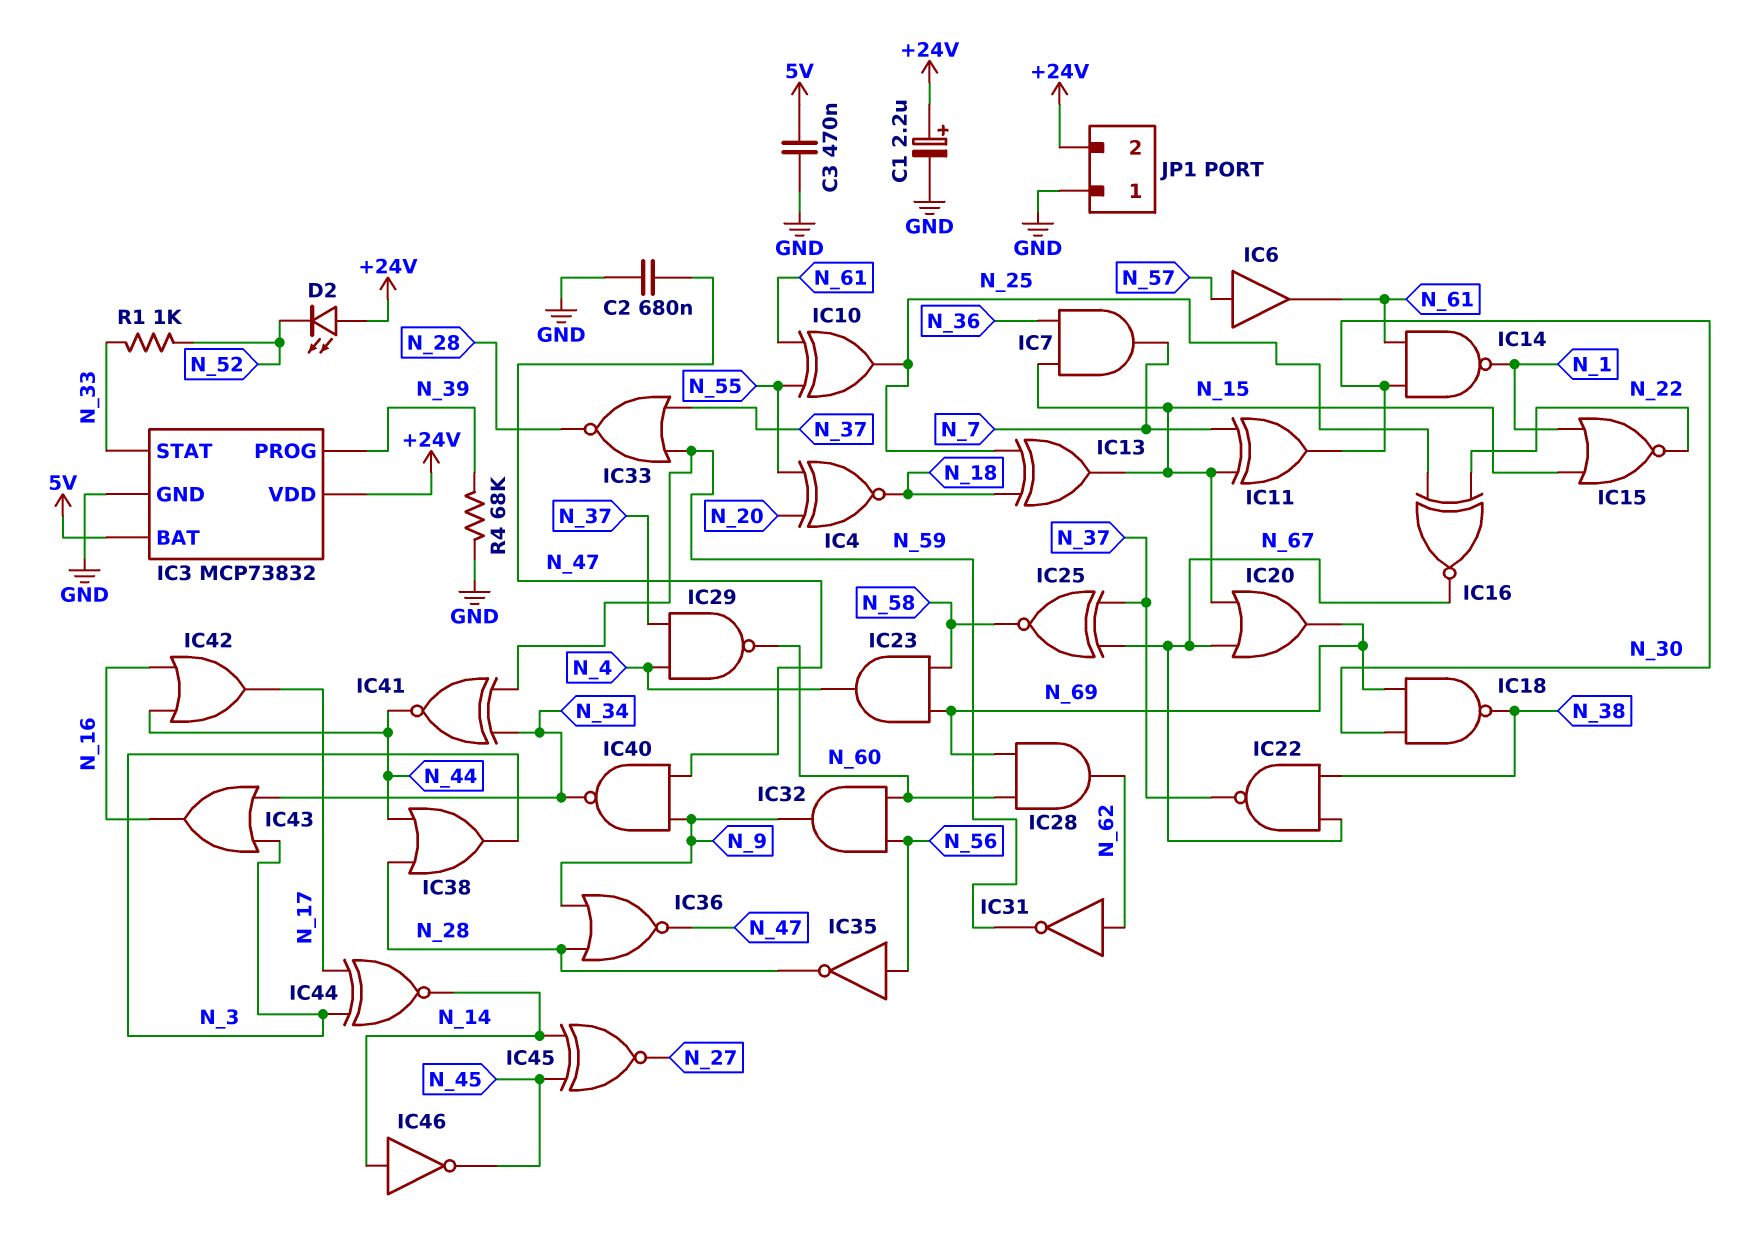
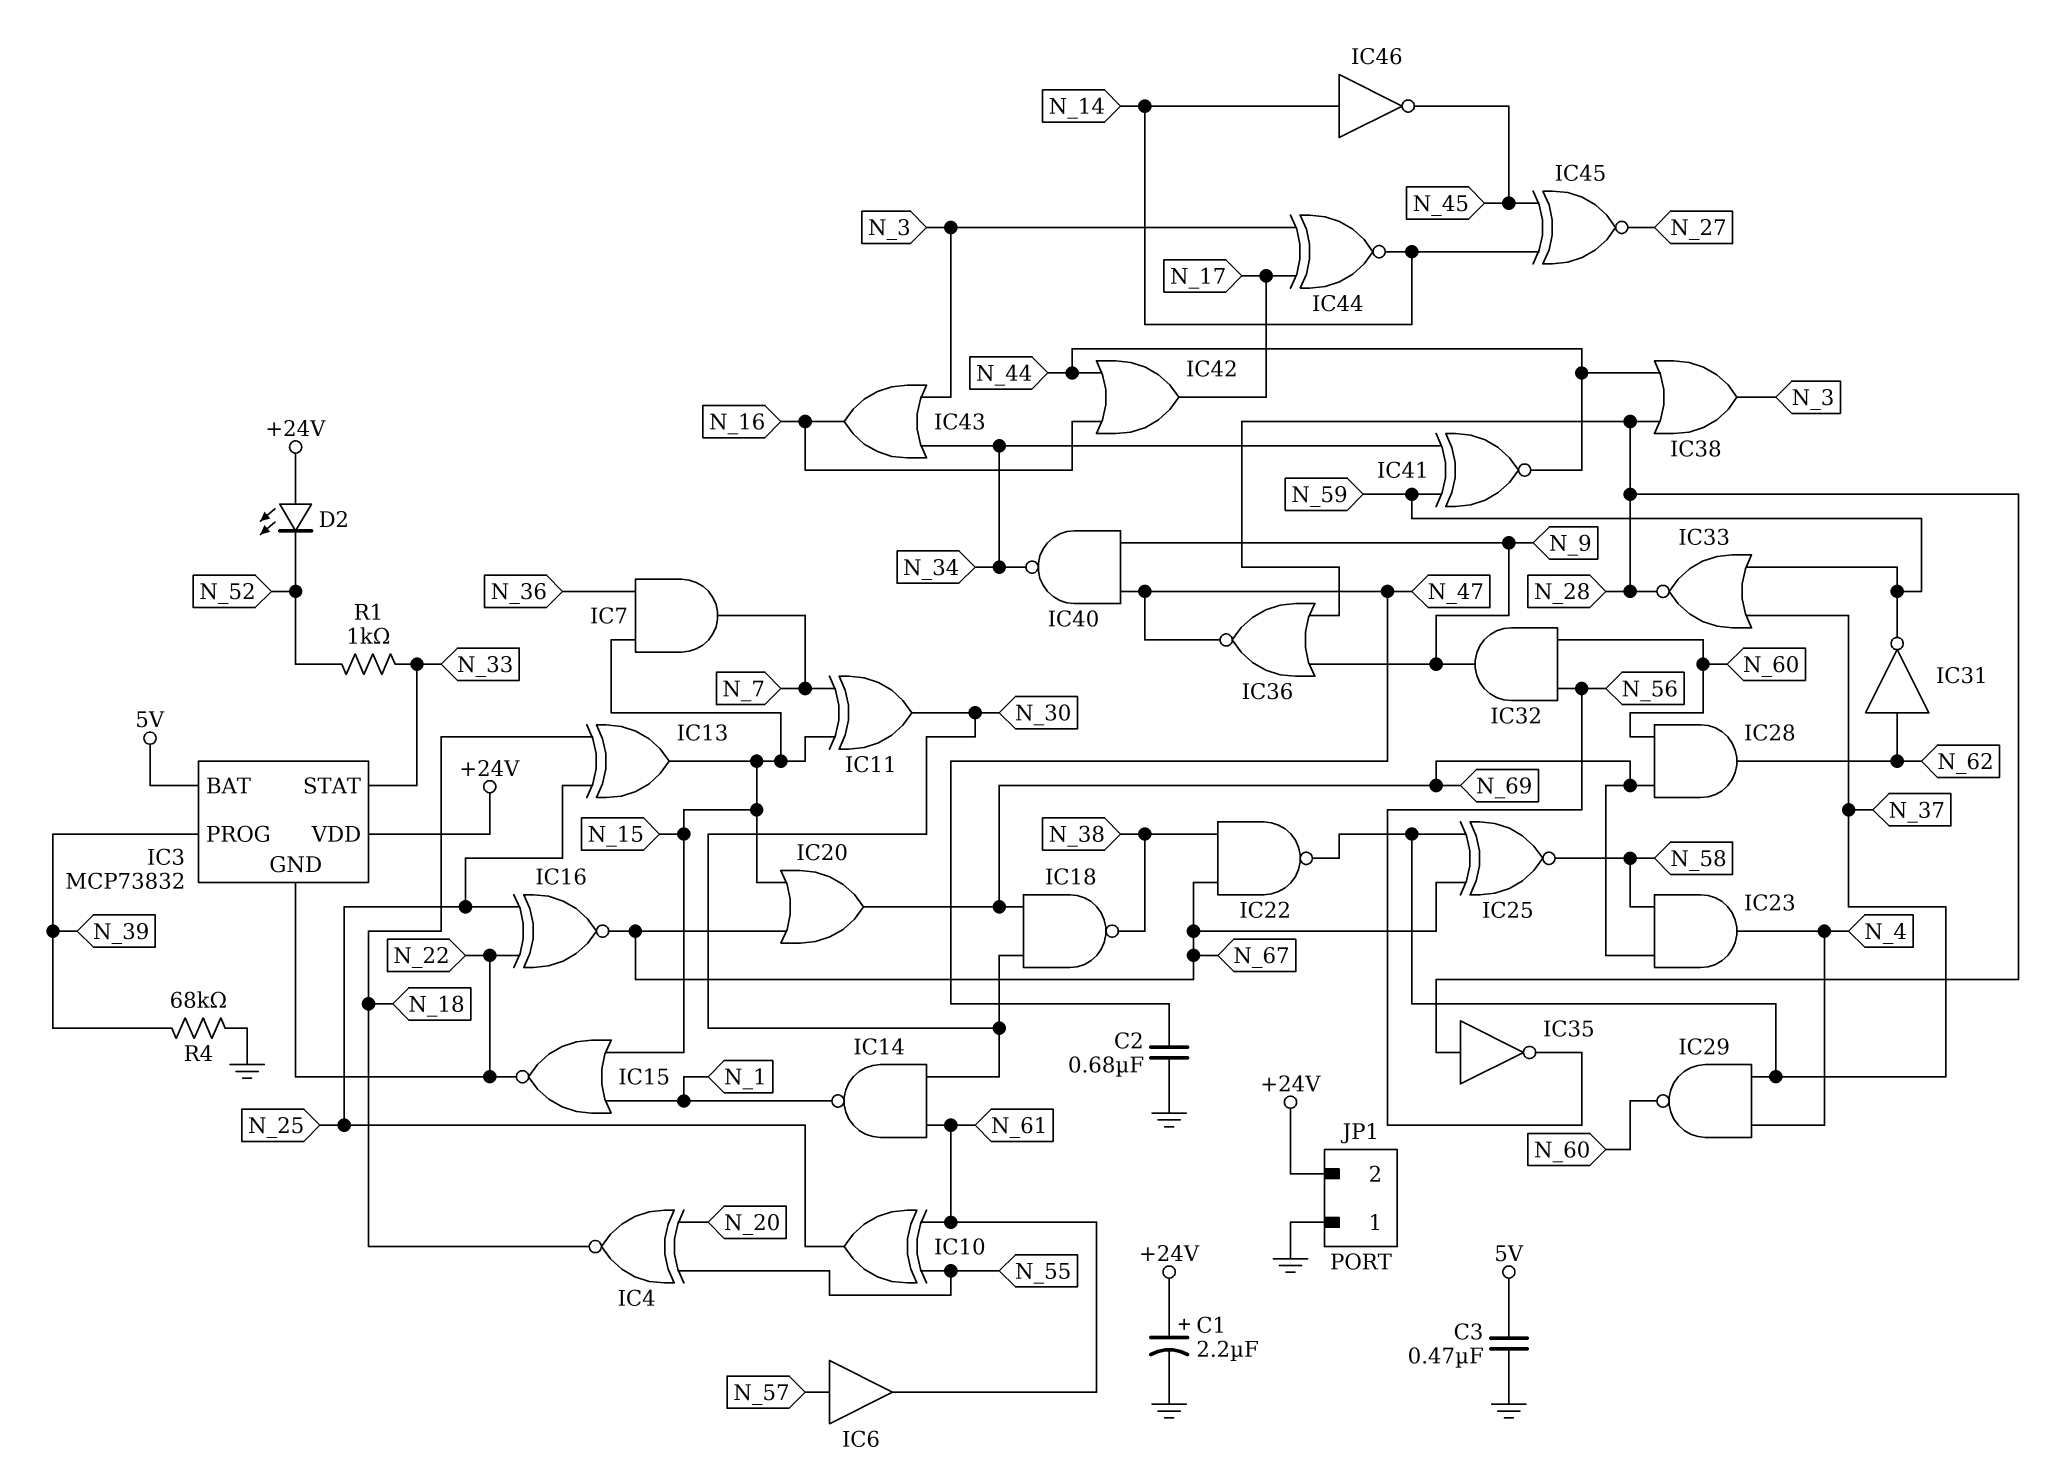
IC3 pin GND: GND -> N_22
IC35: NOT (in N_56, out N_28) -> NOT (in N_28, out N_56)

